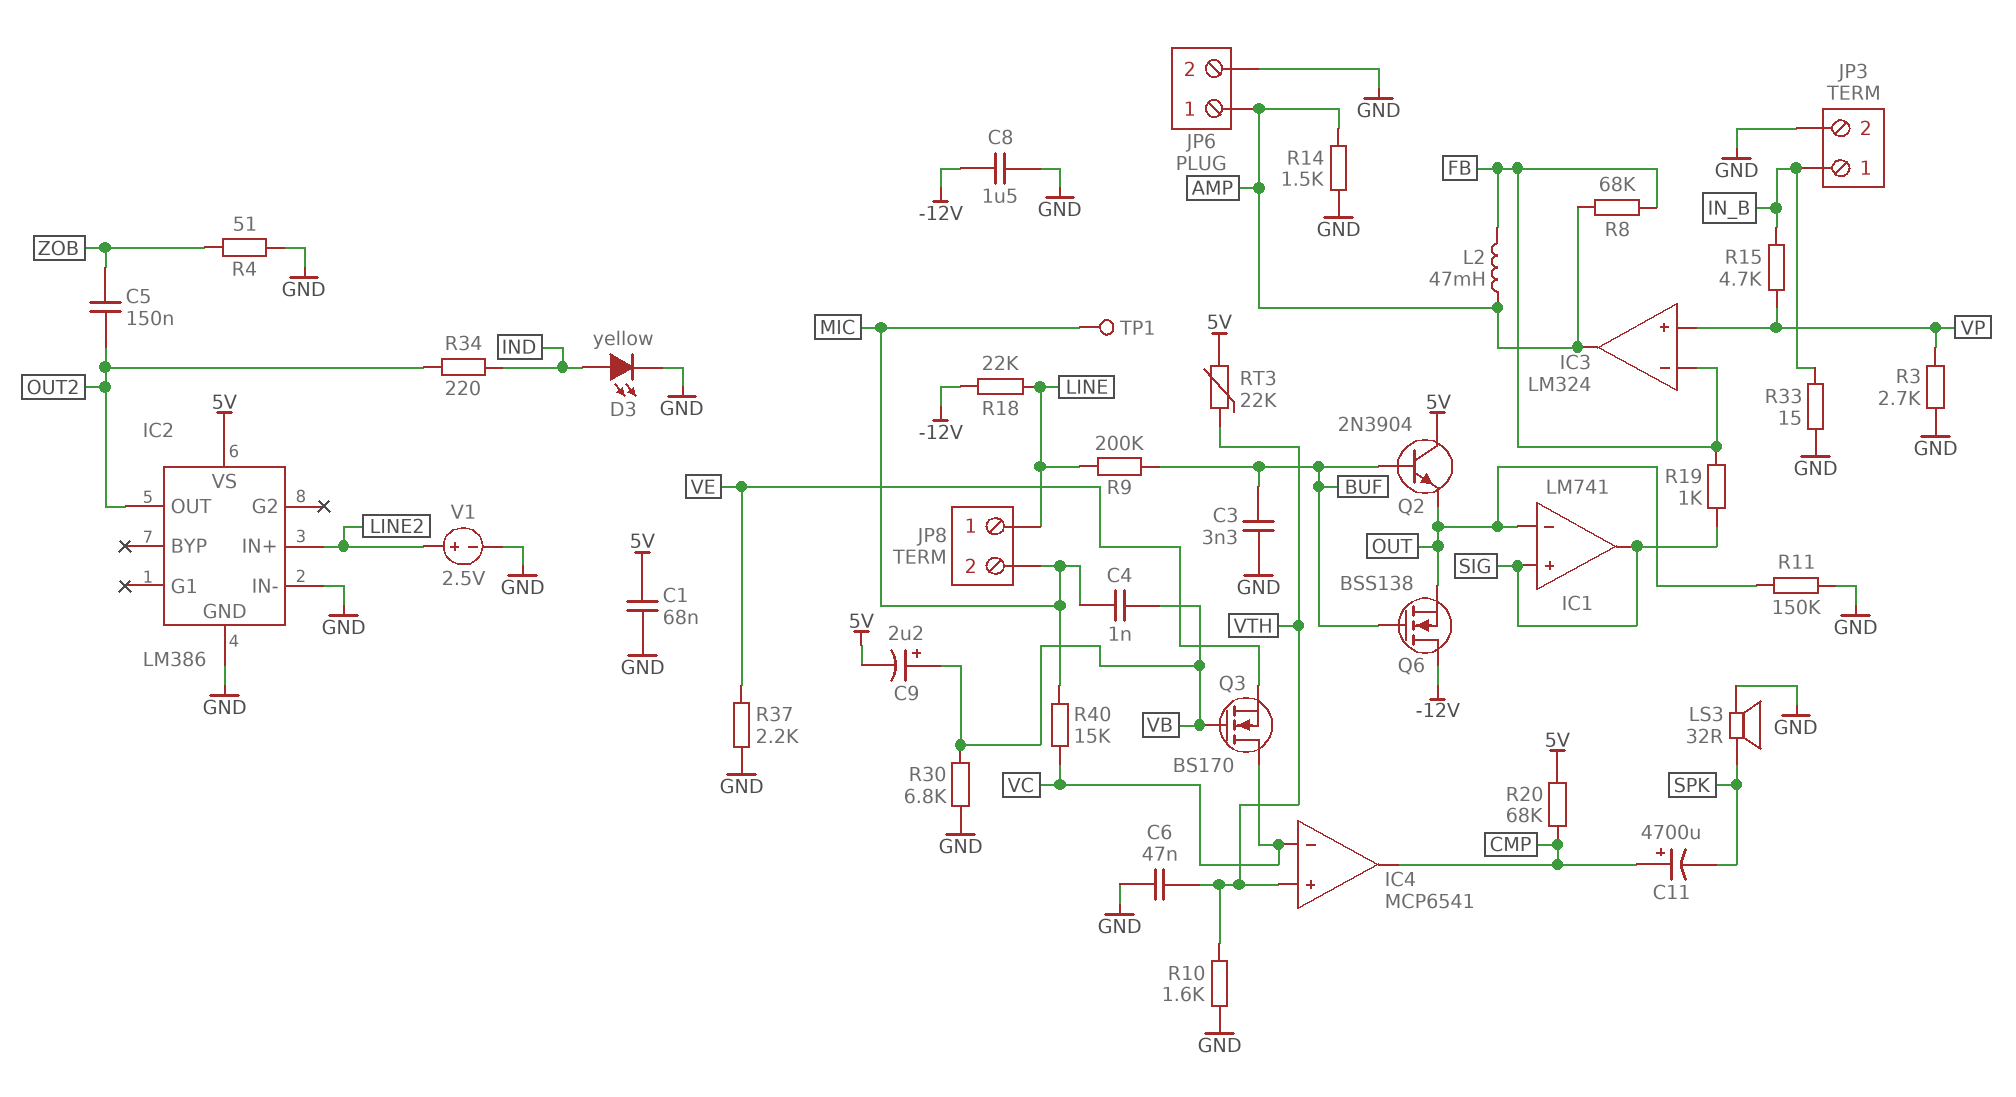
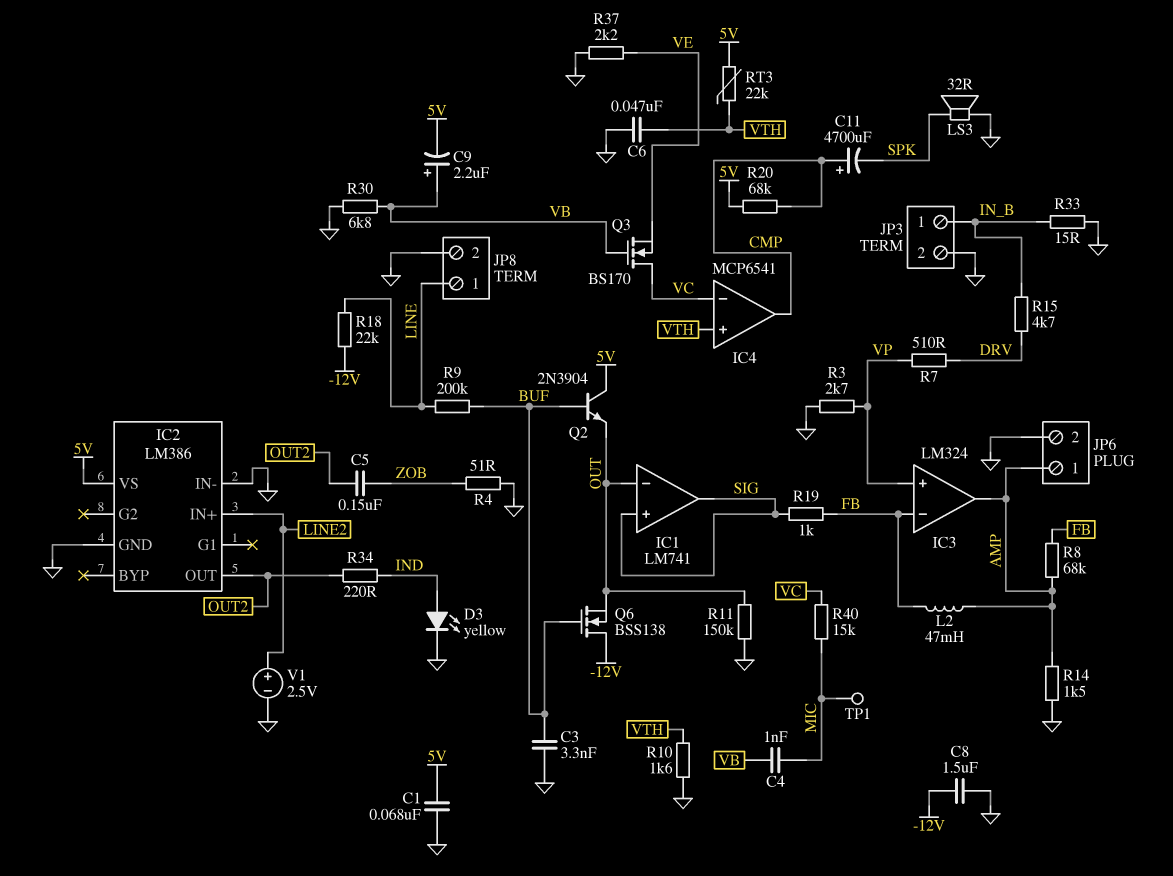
JP8 pin 2: MIC -> GND
R7: none -> 510 (DRV, VP)
R15: 4.7k (IN_B, VP) -> 4.7k (DRV, IN_B)

